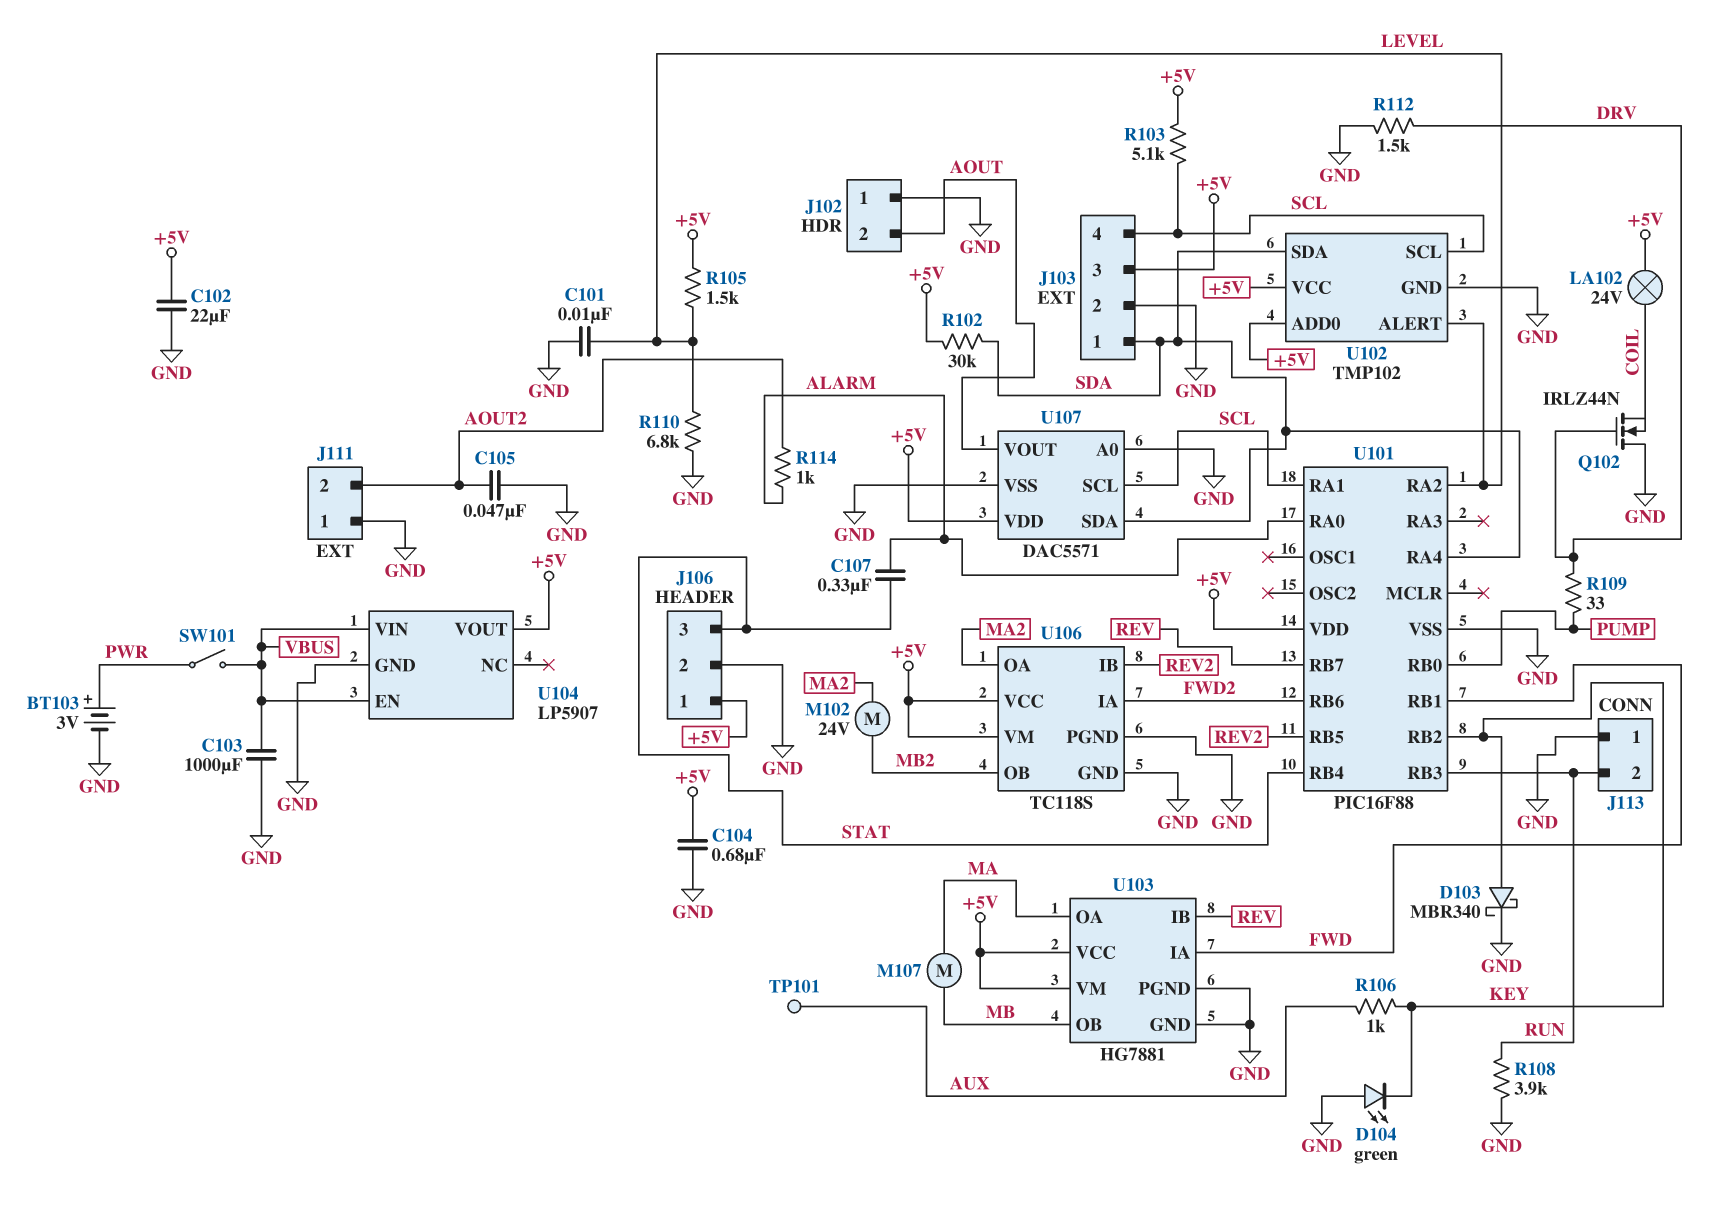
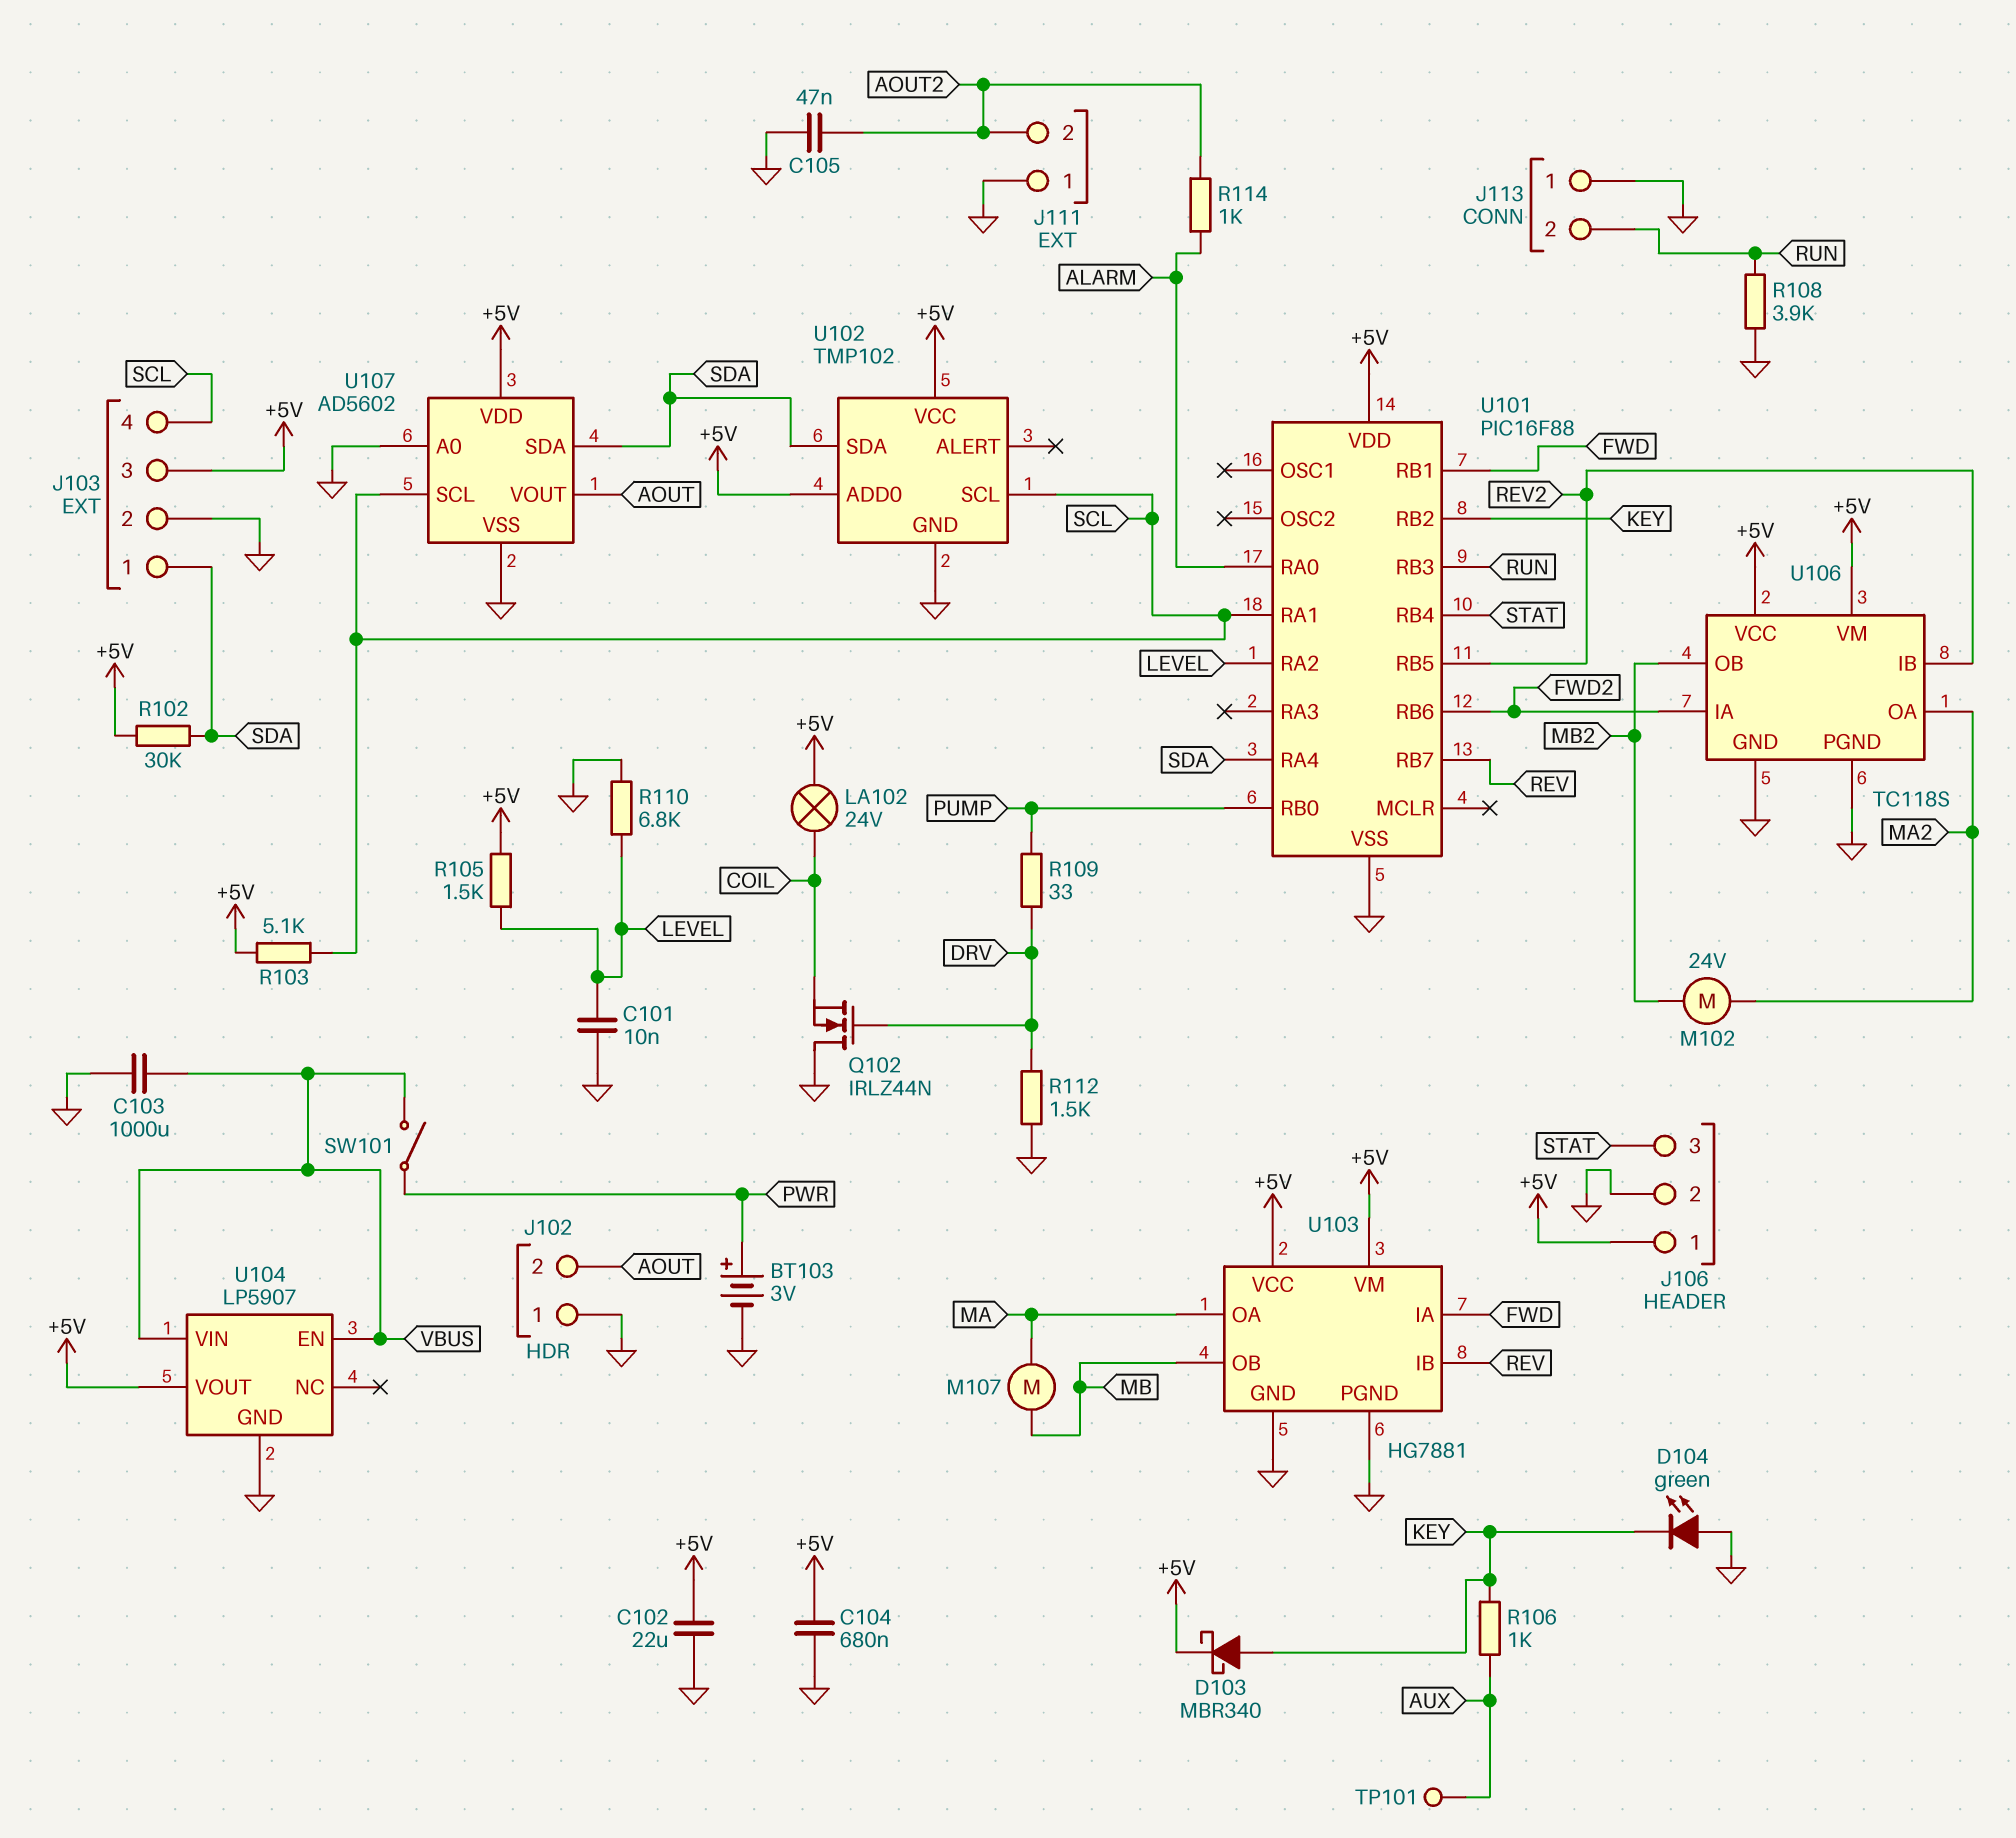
C107: 330nF (ALARM, STAT) -> none
D103: schottky MBR340 (A KEY, K GND) -> schottky MBR340 (A KEY, K +5V)
U102 pin ALERT: LEVEL -> none
U107: DAC5571 -> AD5602

